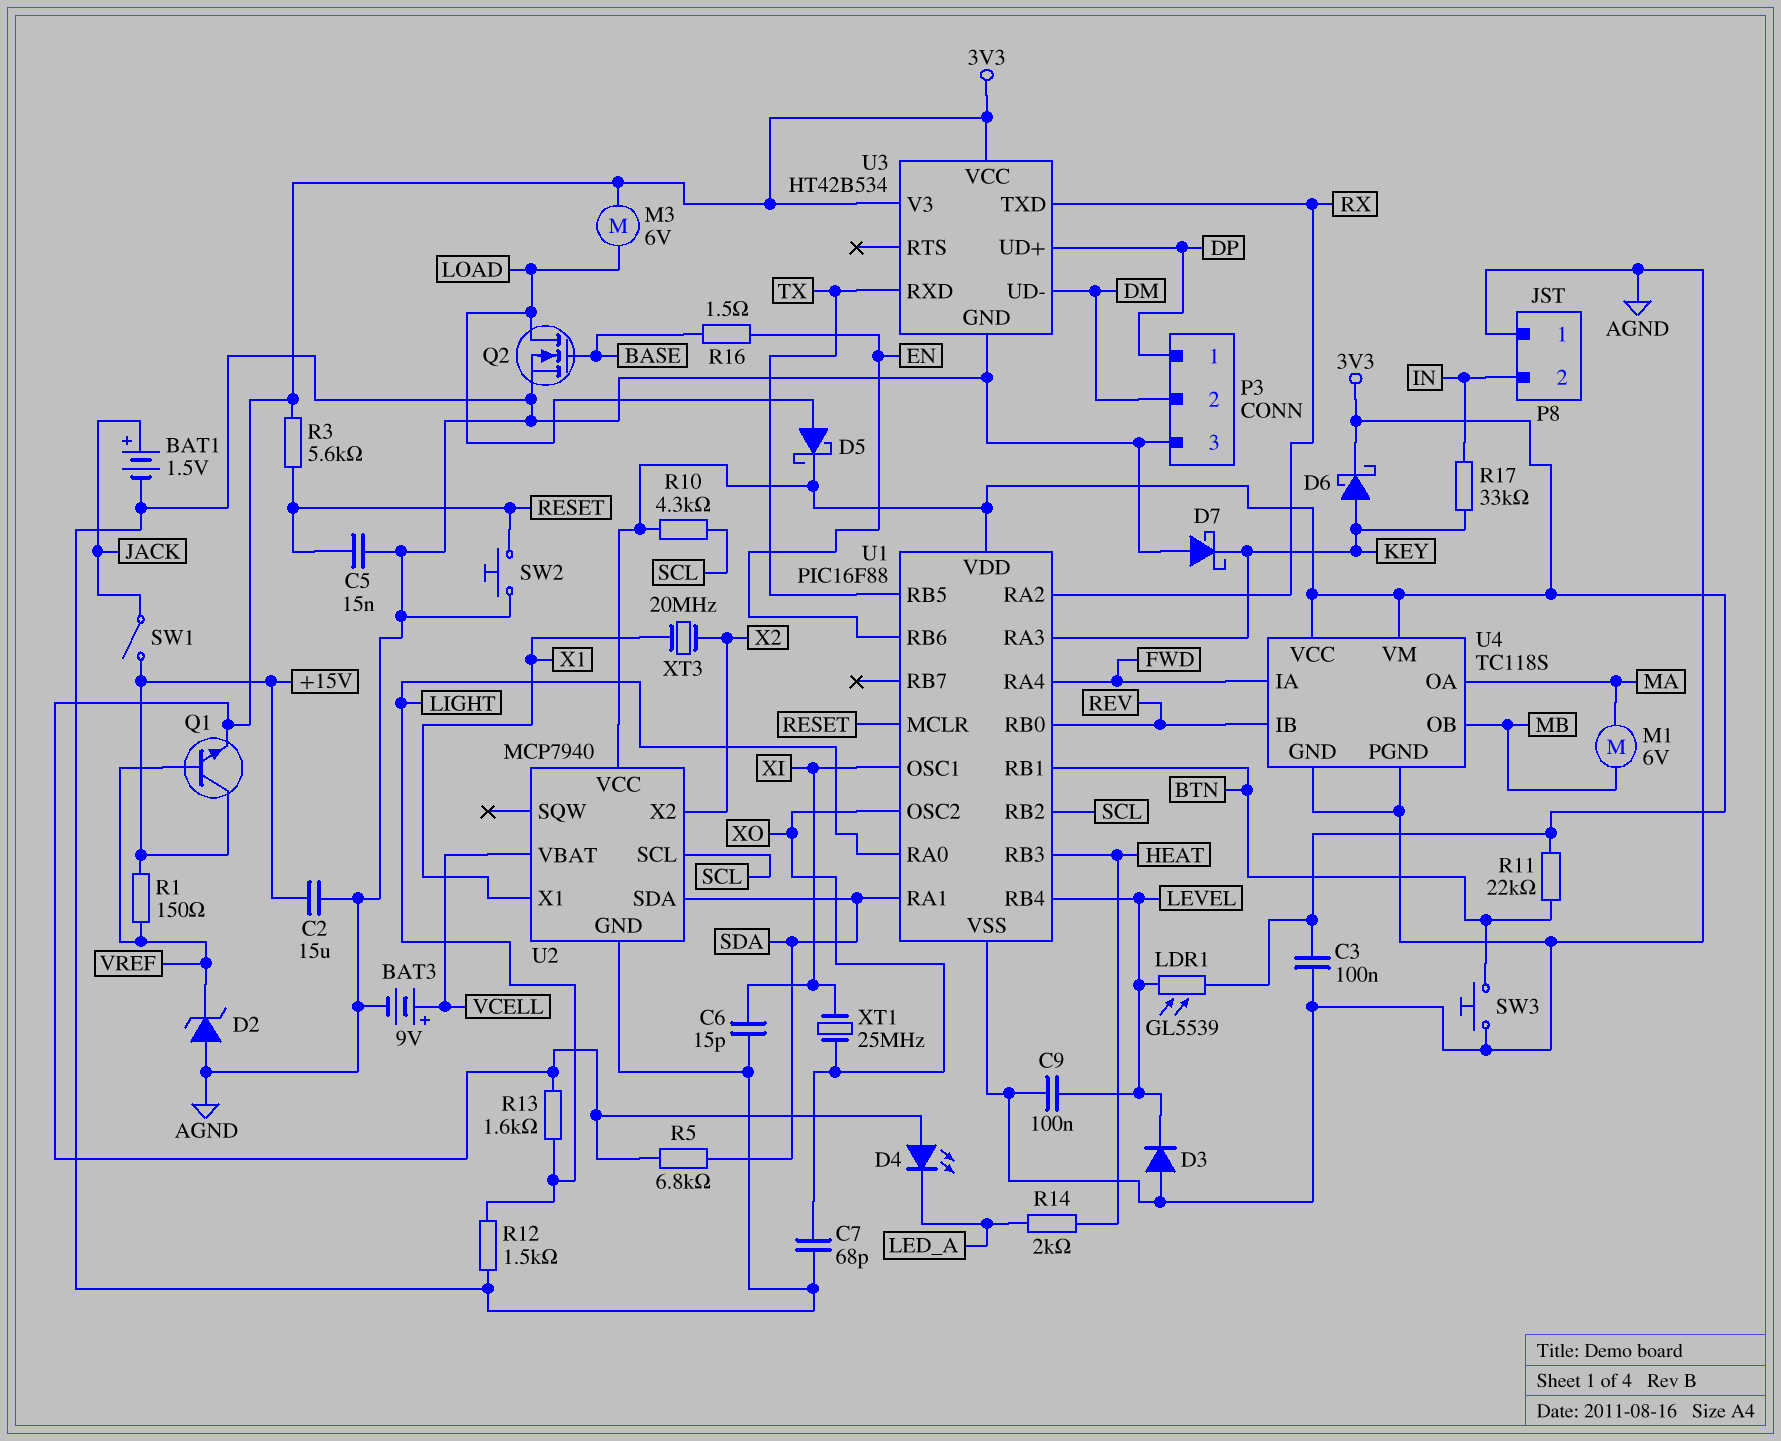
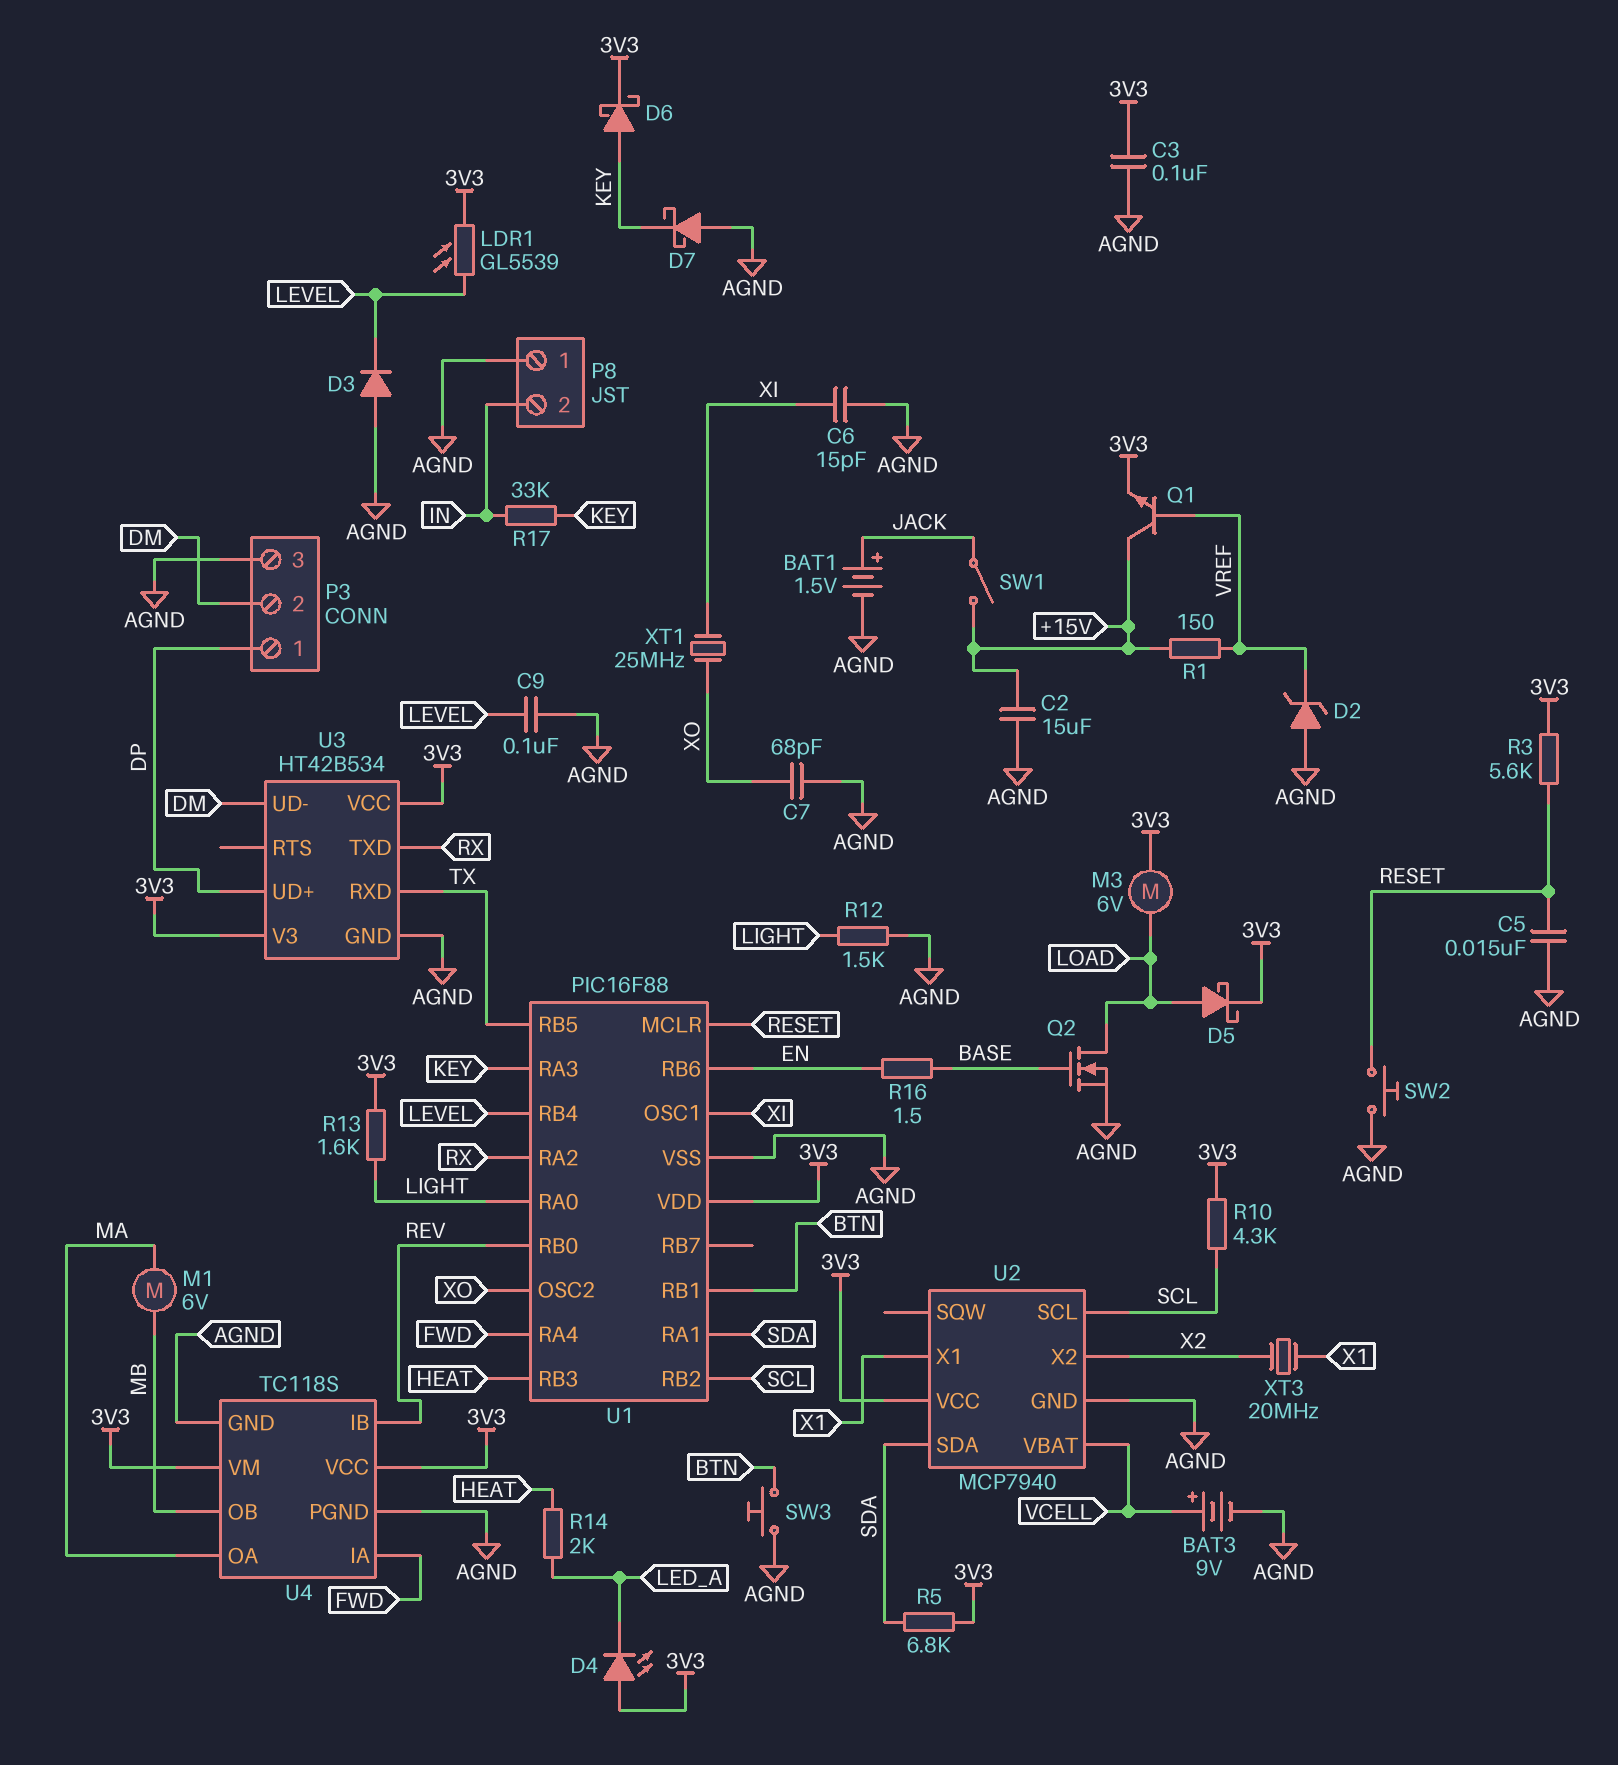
R11: 22k (3V3, BTN) -> none

